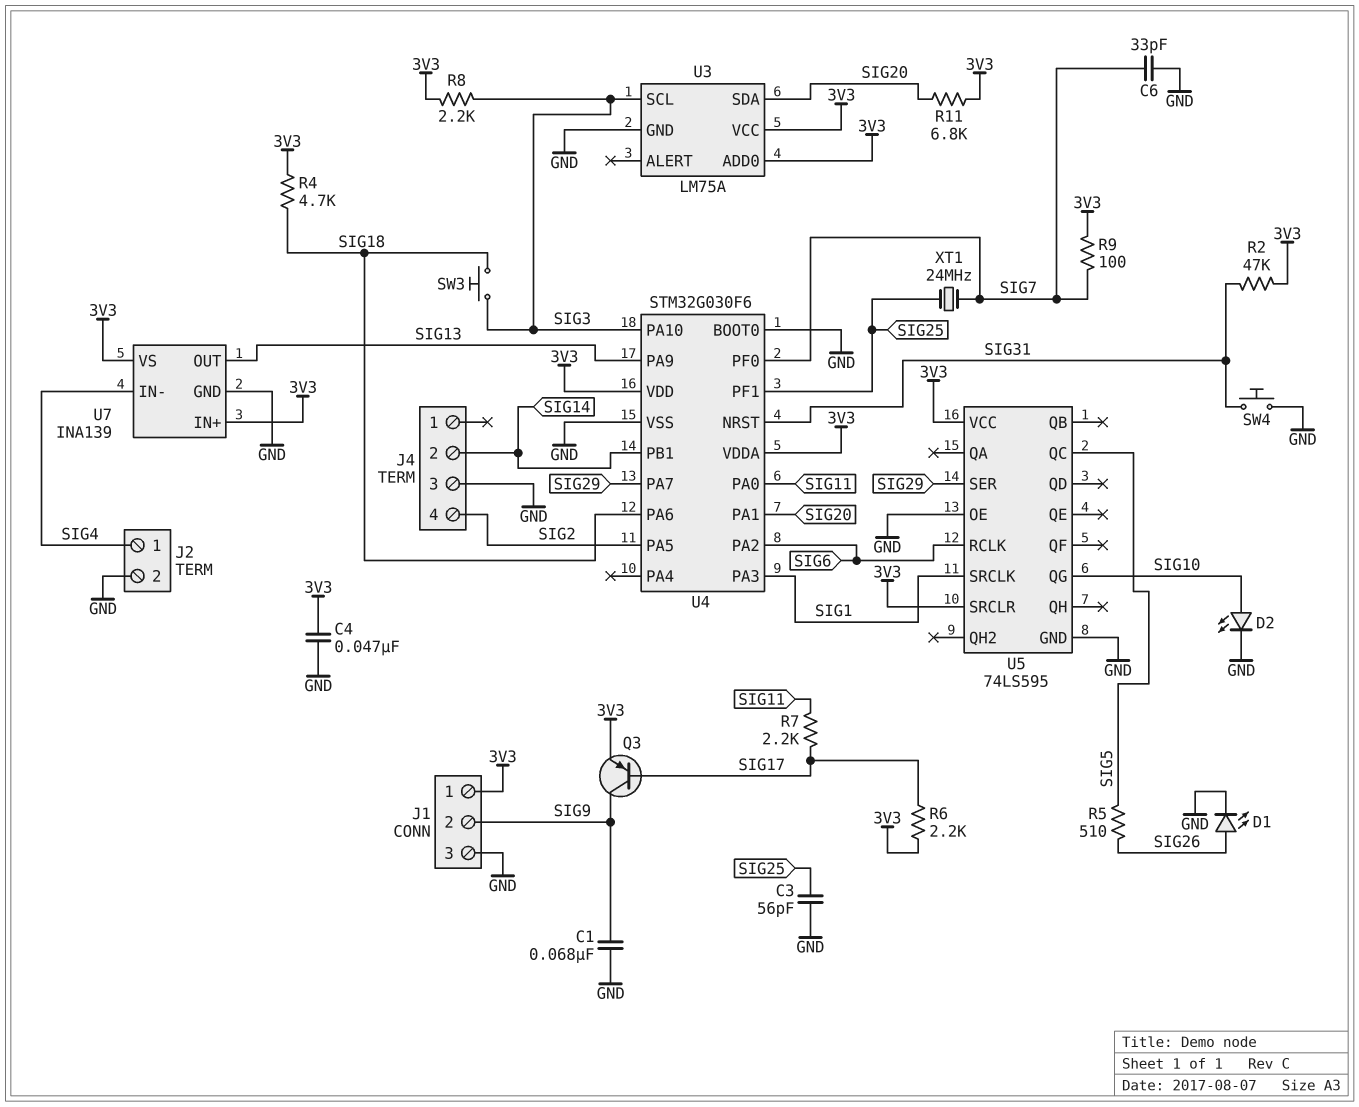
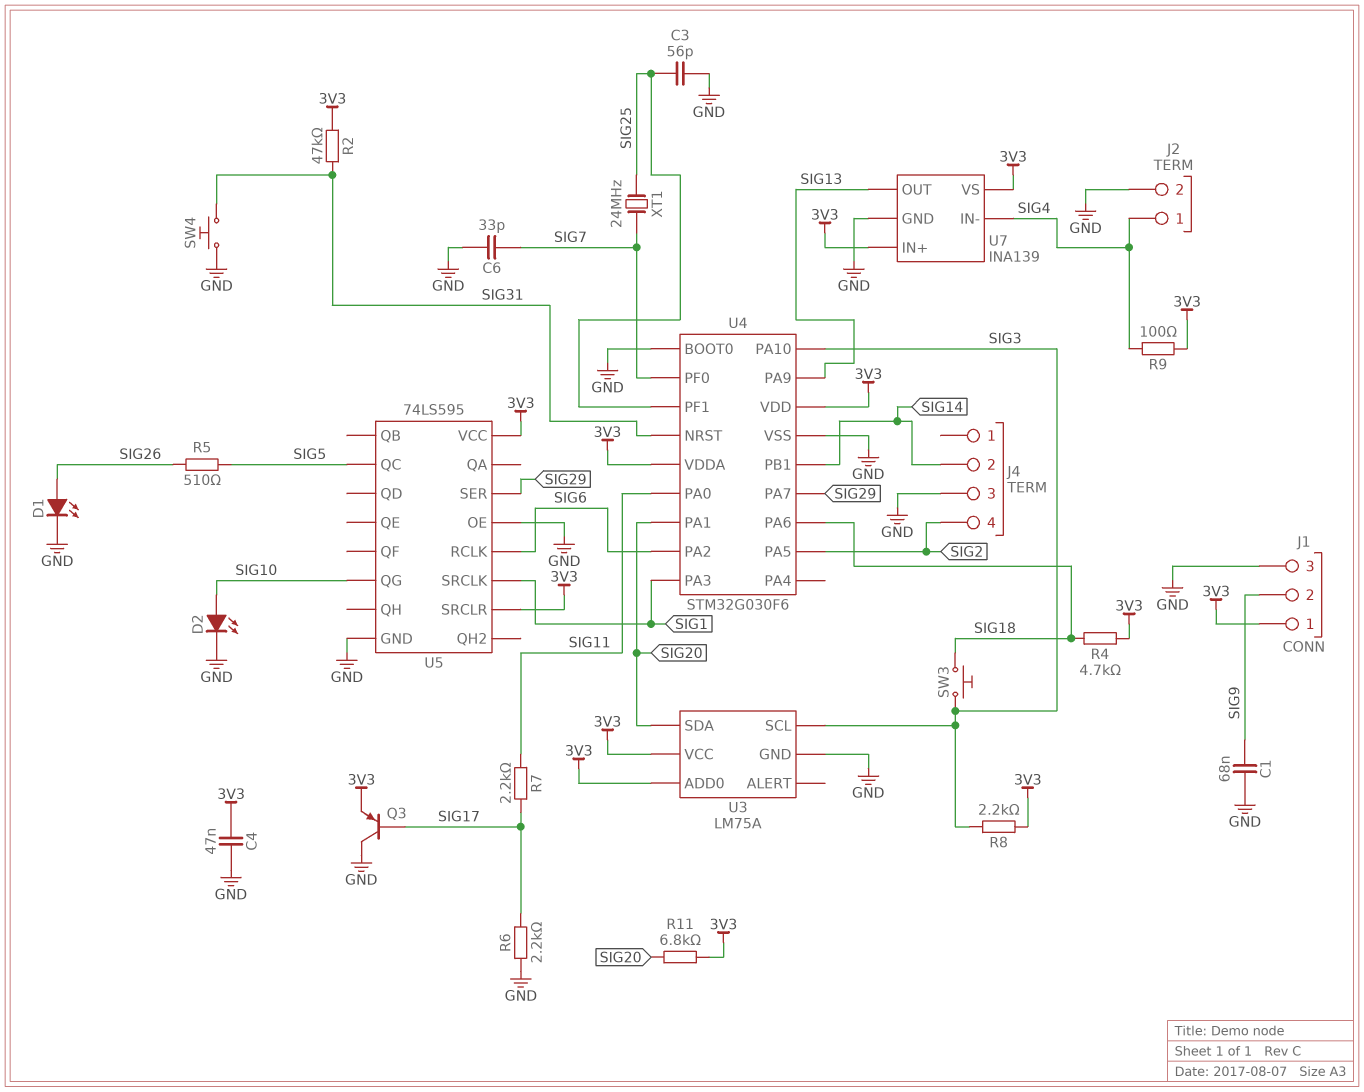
Q3: PNP (B SIG17, C SIG9, E 3V3) -> PNP (B SIG17, C GND, E 3V3)
R6: 2.2k (3V3, SIG17) -> 2.2k (GND, SIG17)
R9: 100 (3V3, SIG7) -> 100 (3V3, SIG4)

